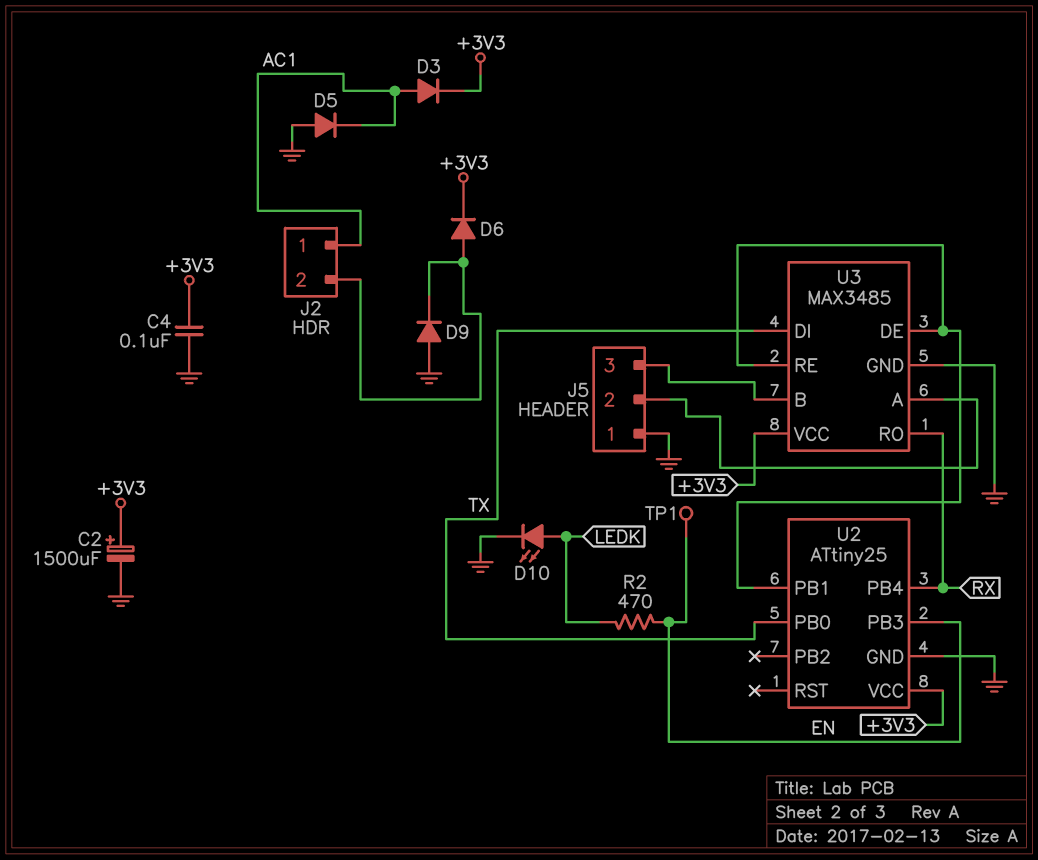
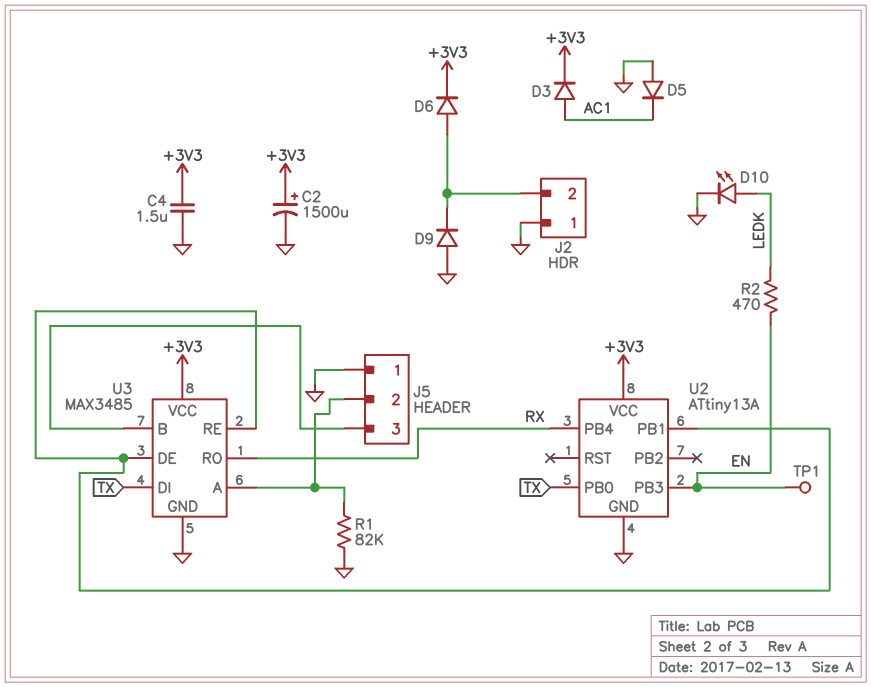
C4: 100nF (+3V3, GND) -> 1.5uF (+3V3, GND)
J2 pin 1: AC1 -> GND
R1: none -> 82k (GND, J5/2)
U2: ATtiny25 -> ATtiny13A

